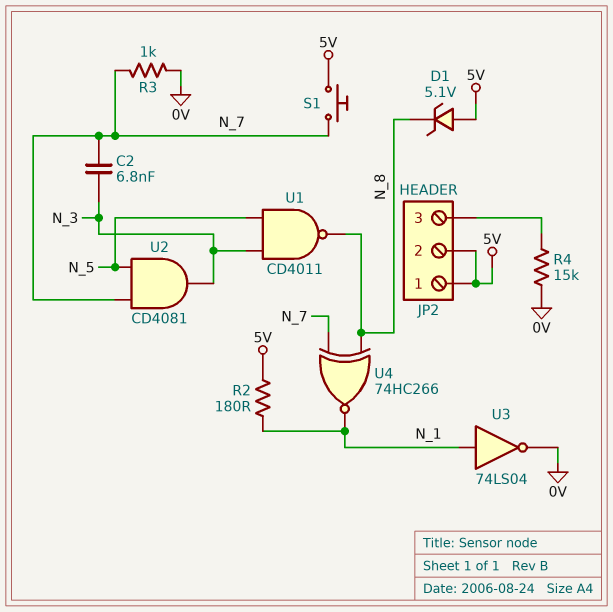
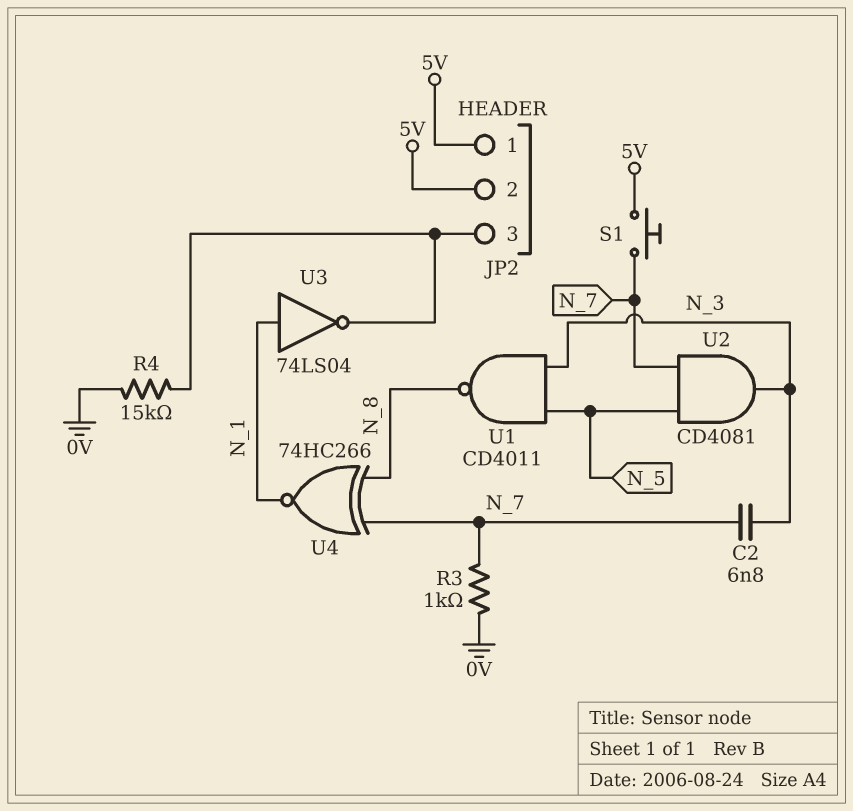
D1: zener 5.1V (A 5V, K N_8) -> none
R2: 180 (5V, N_1) -> none
U3: NOT 74LS04 (in N_1, out 0V) -> NOT 74LS04 (in N_1, out JP2/3)

